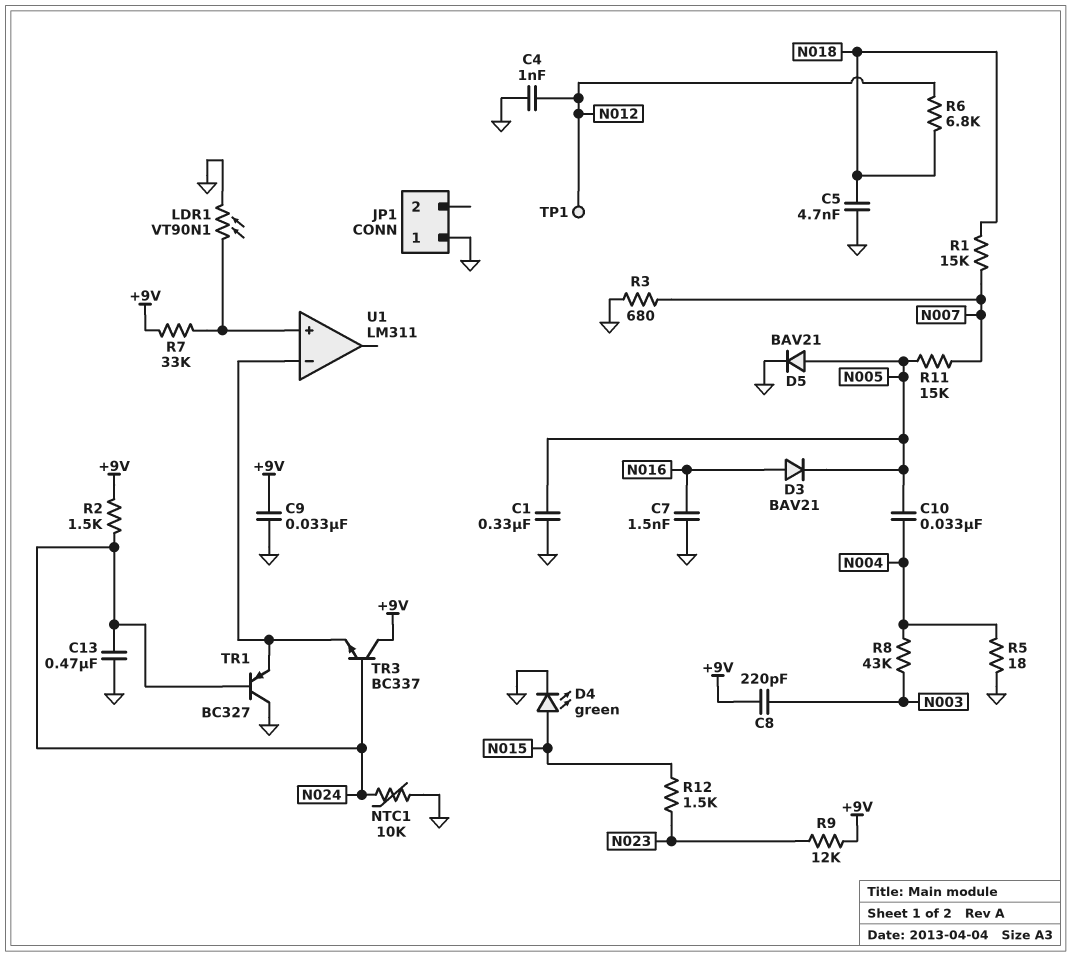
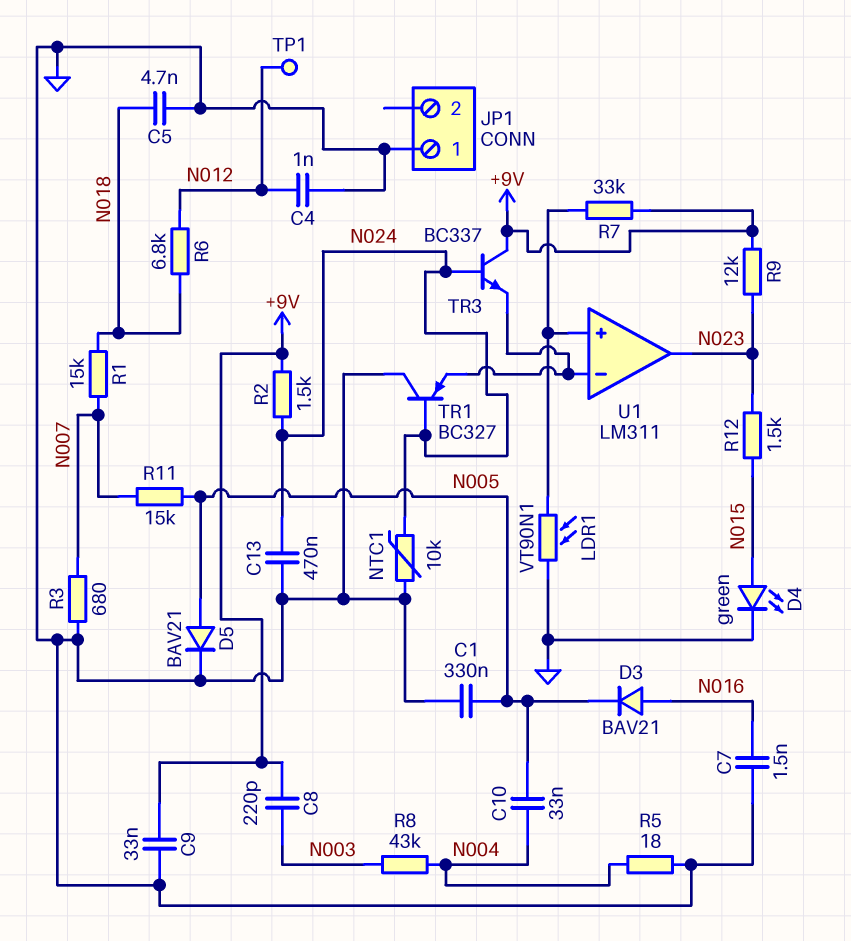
U1 pin out: none -> N023

